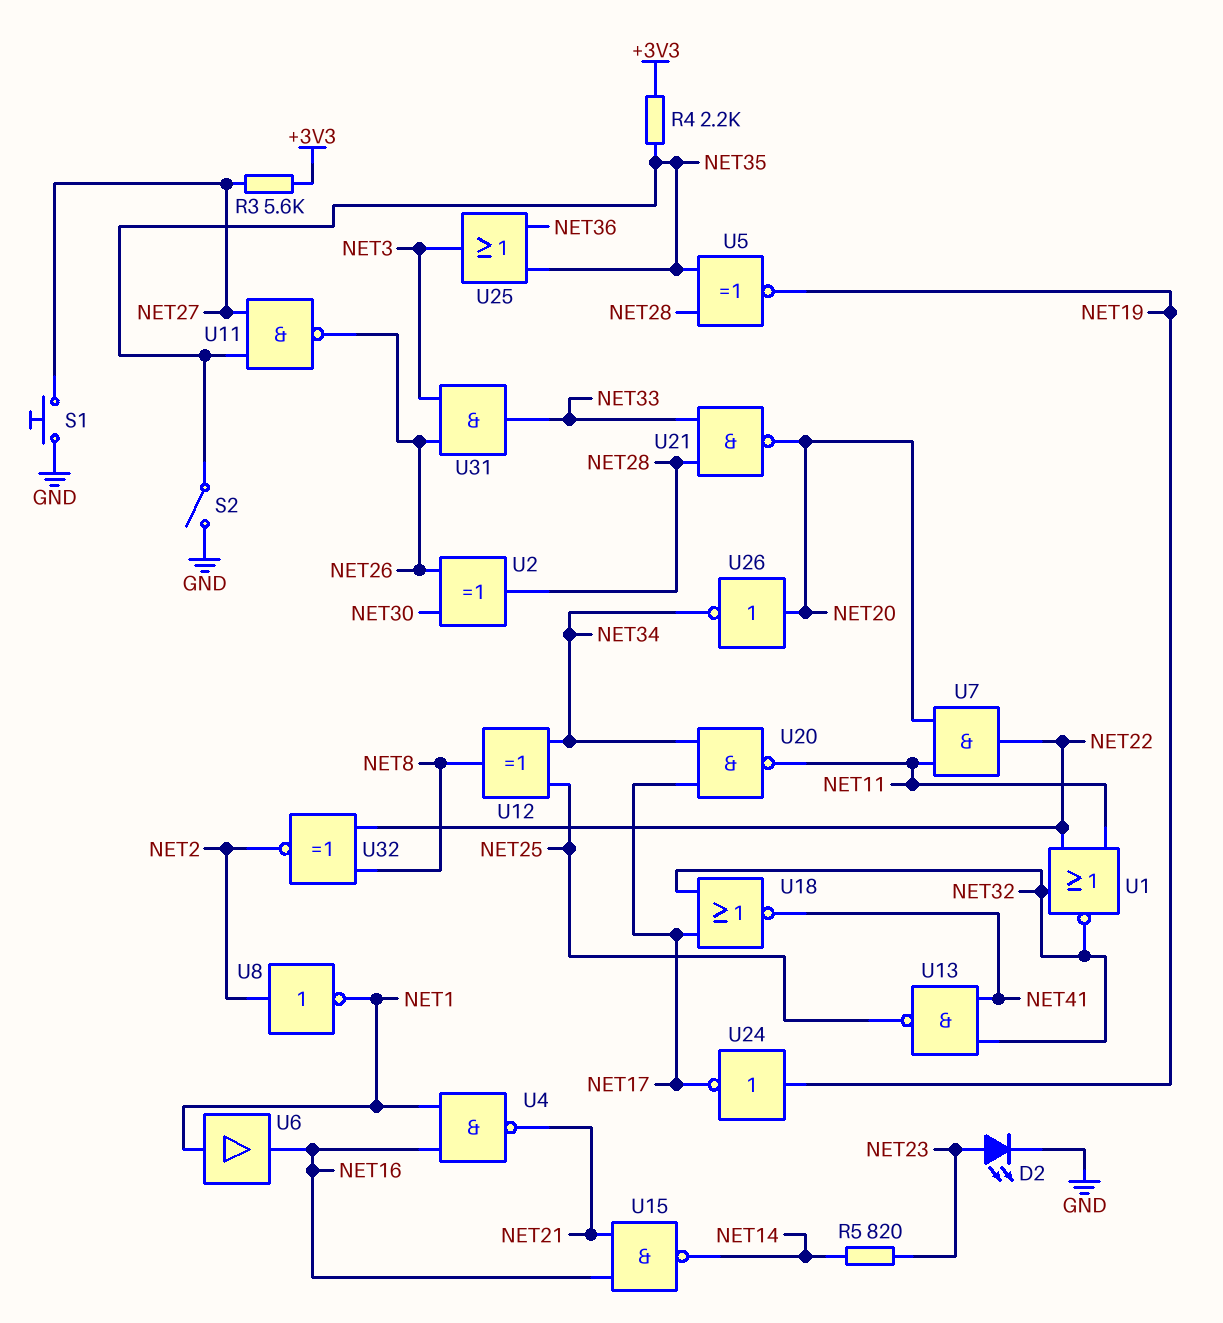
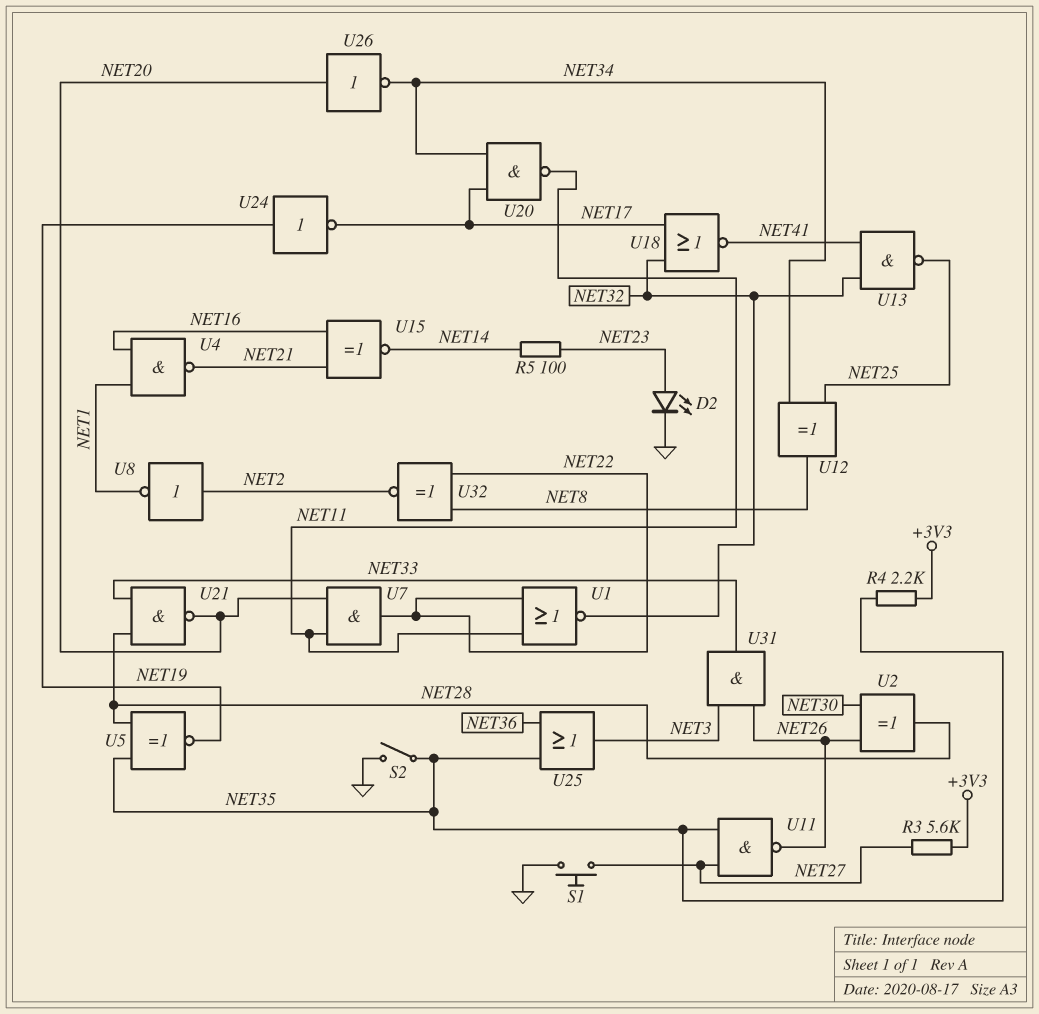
R5: 820 (NET14, NET23) -> 100 (NET14, NET23)
U6: buffer (in NET1, out NET16) -> none
U15: NAND (in NET16, in NET21, out NET14) -> XNOR (in NET16, in NET21, out NET14)

